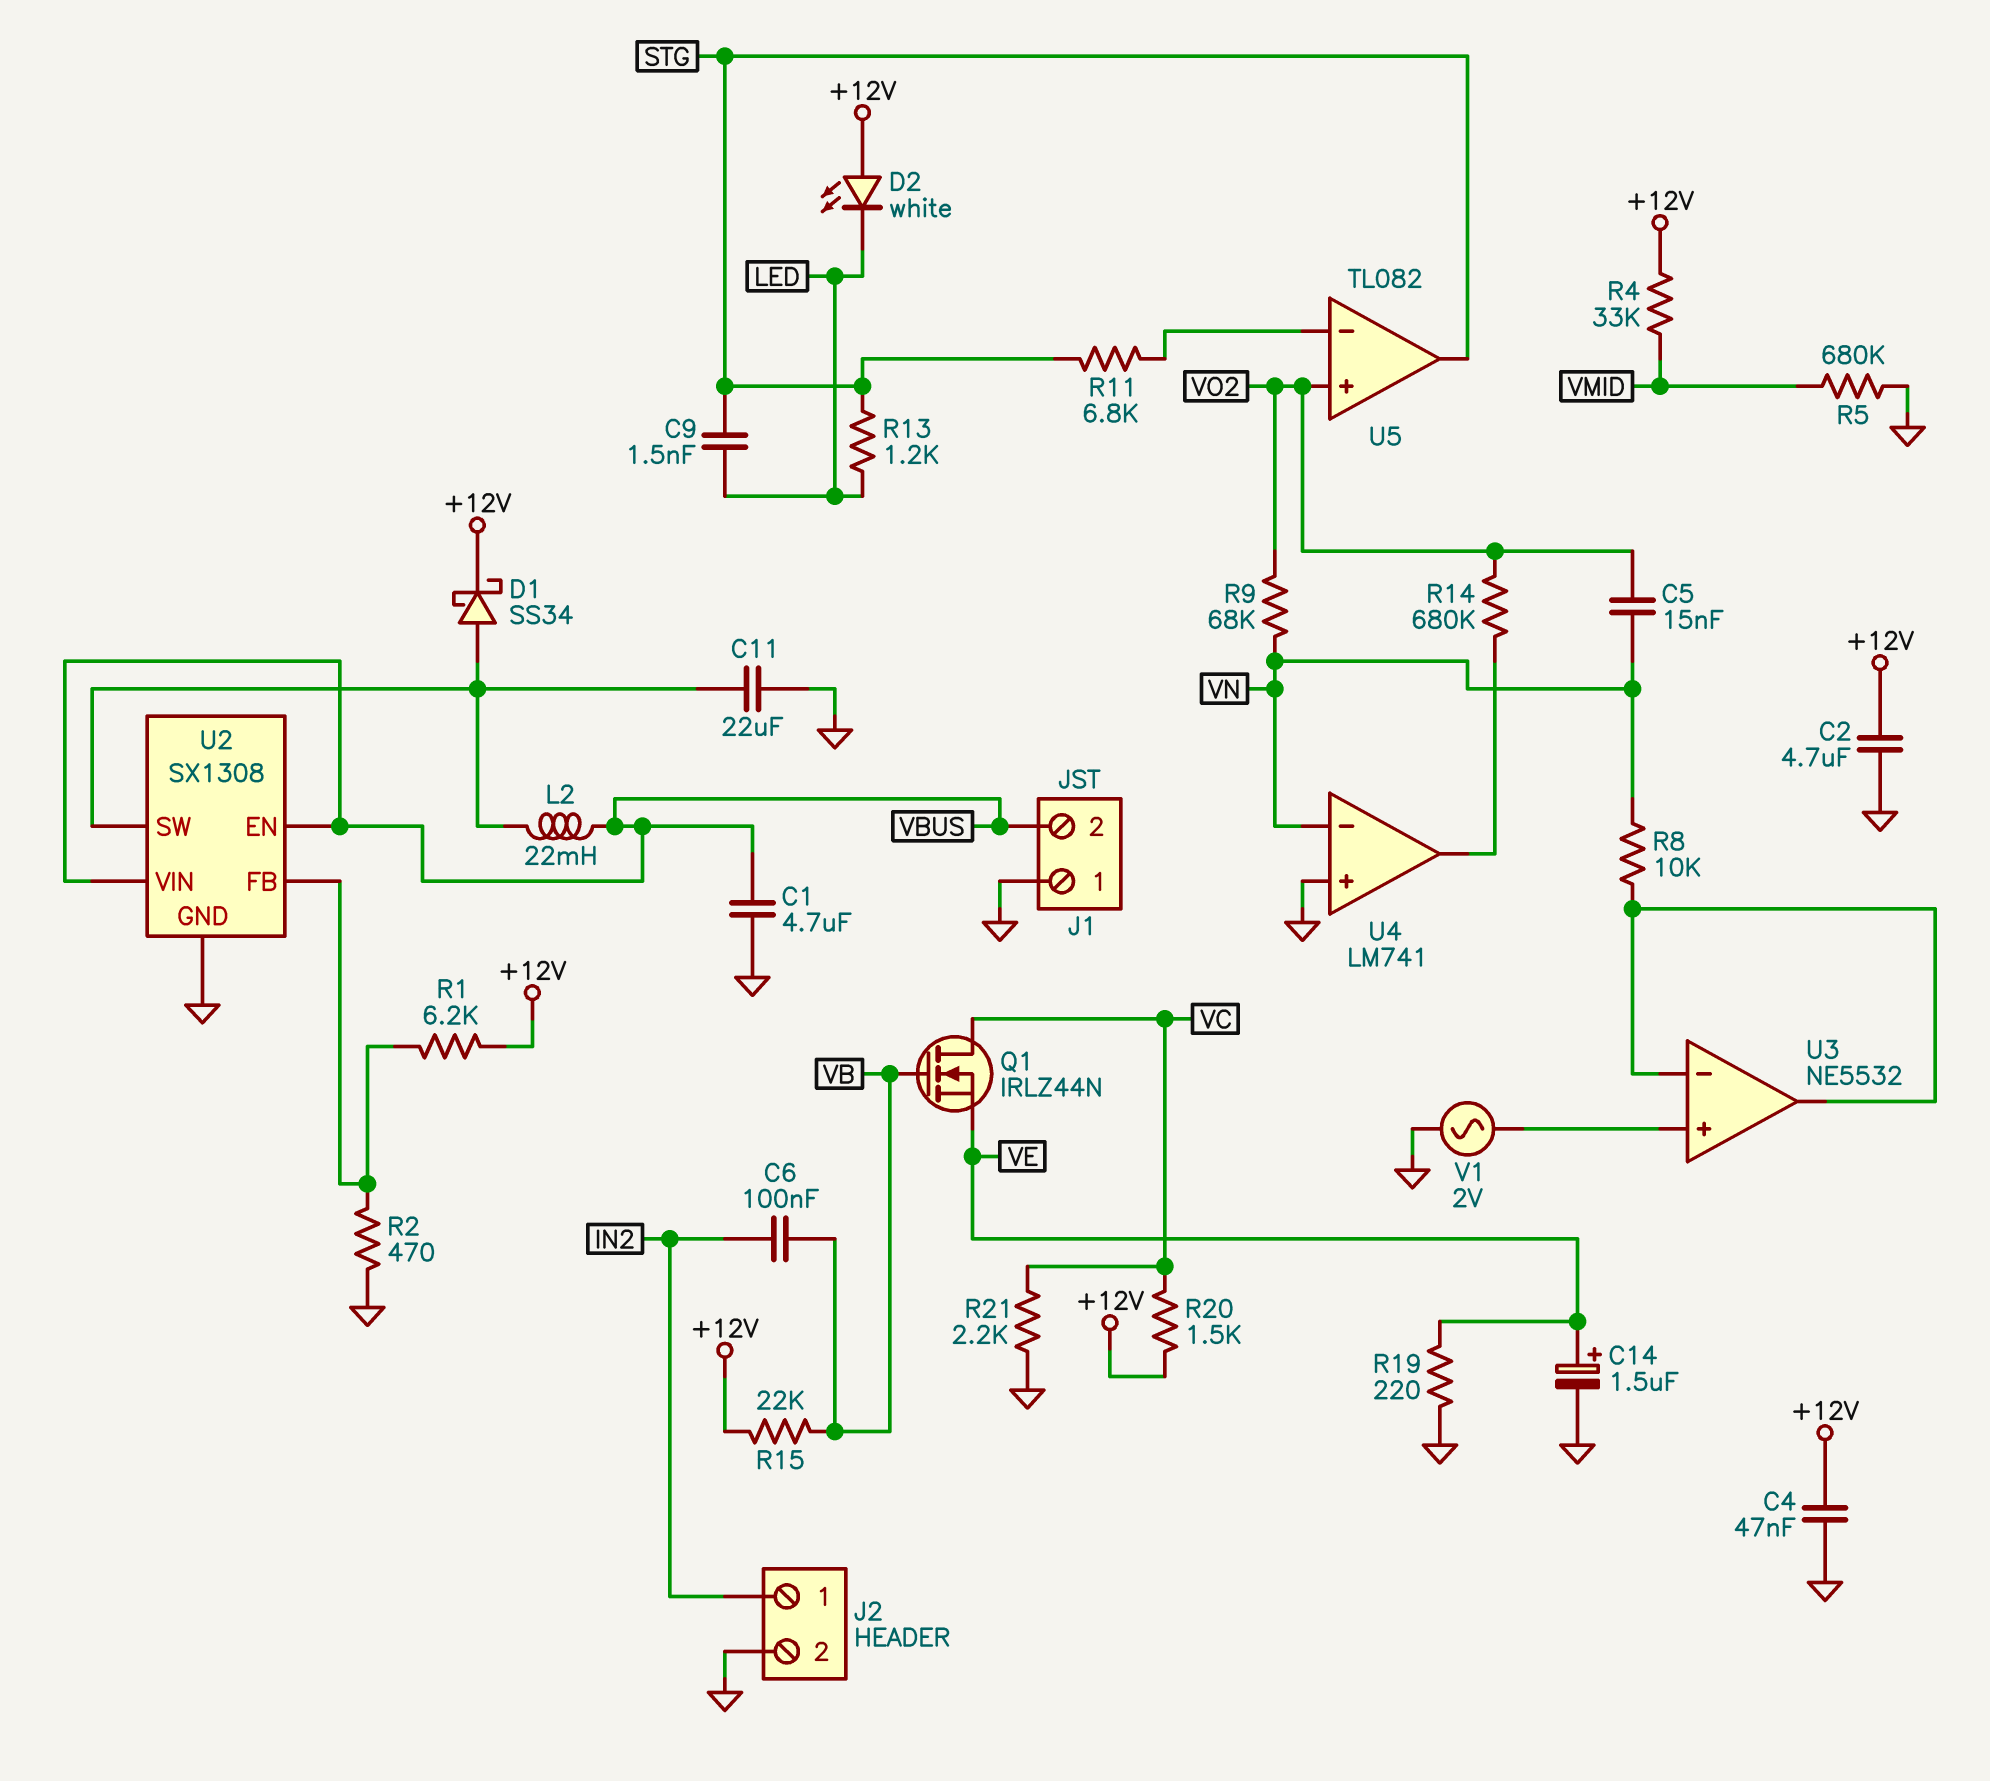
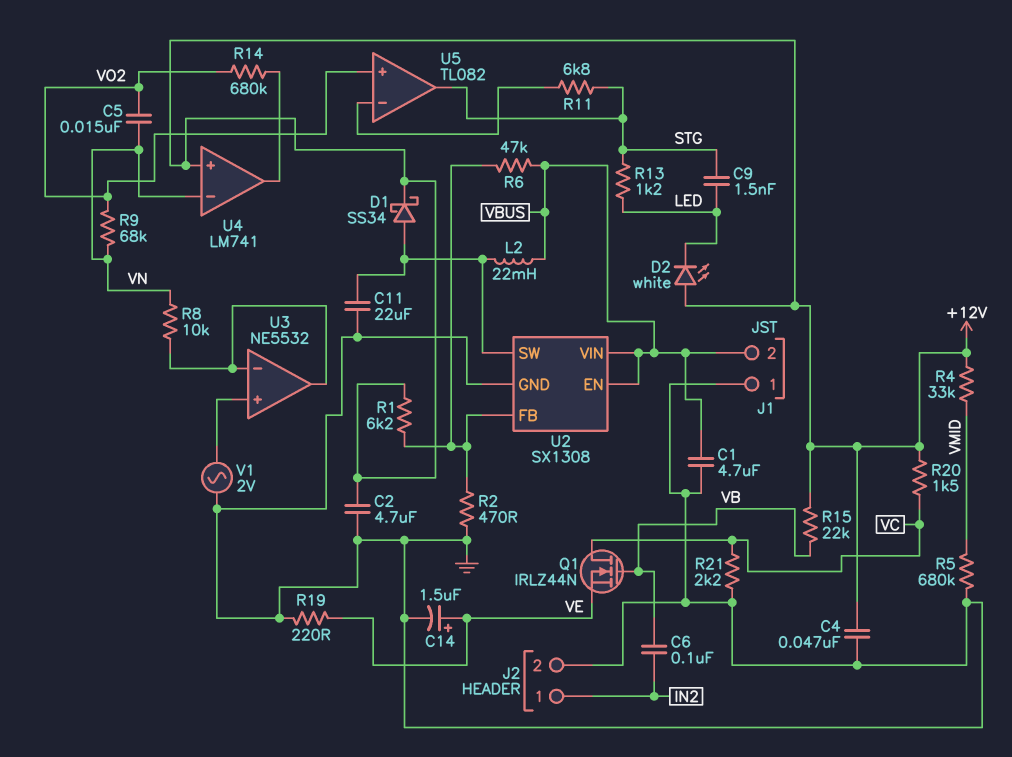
R6: none -> 47k (U2/FB, VBUS)
U4 pin in+: GND -> +12V

